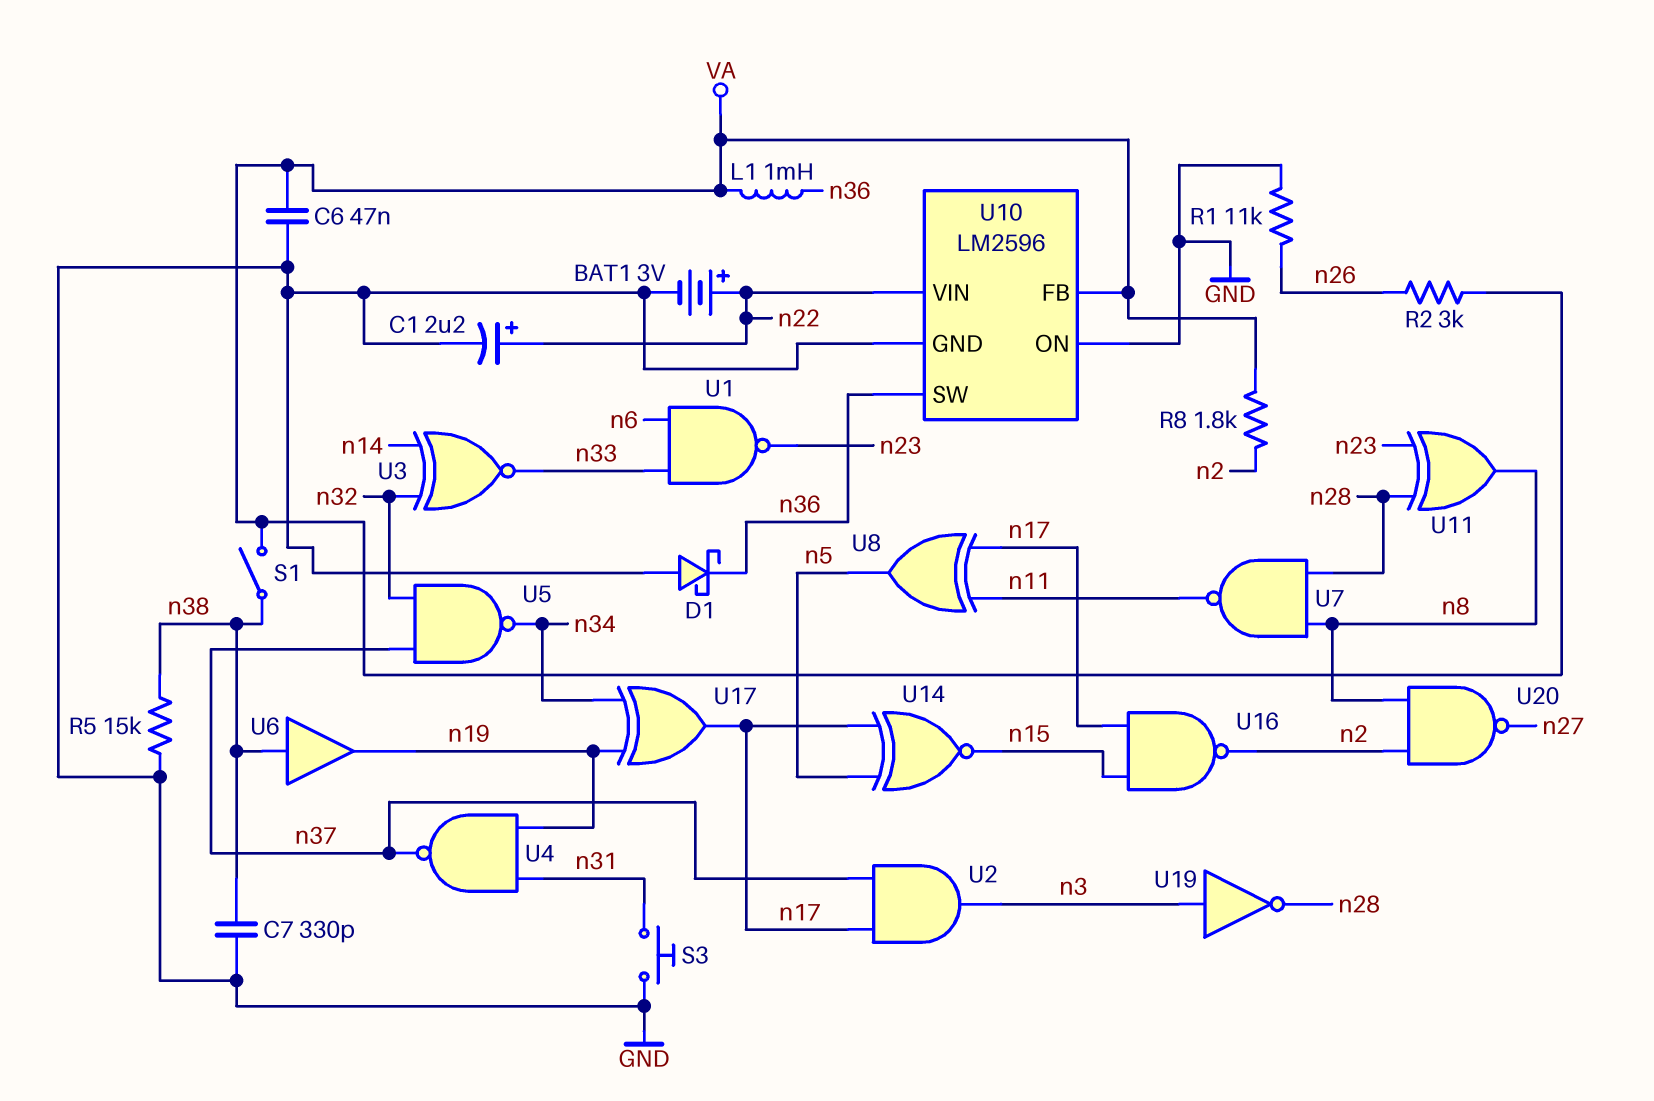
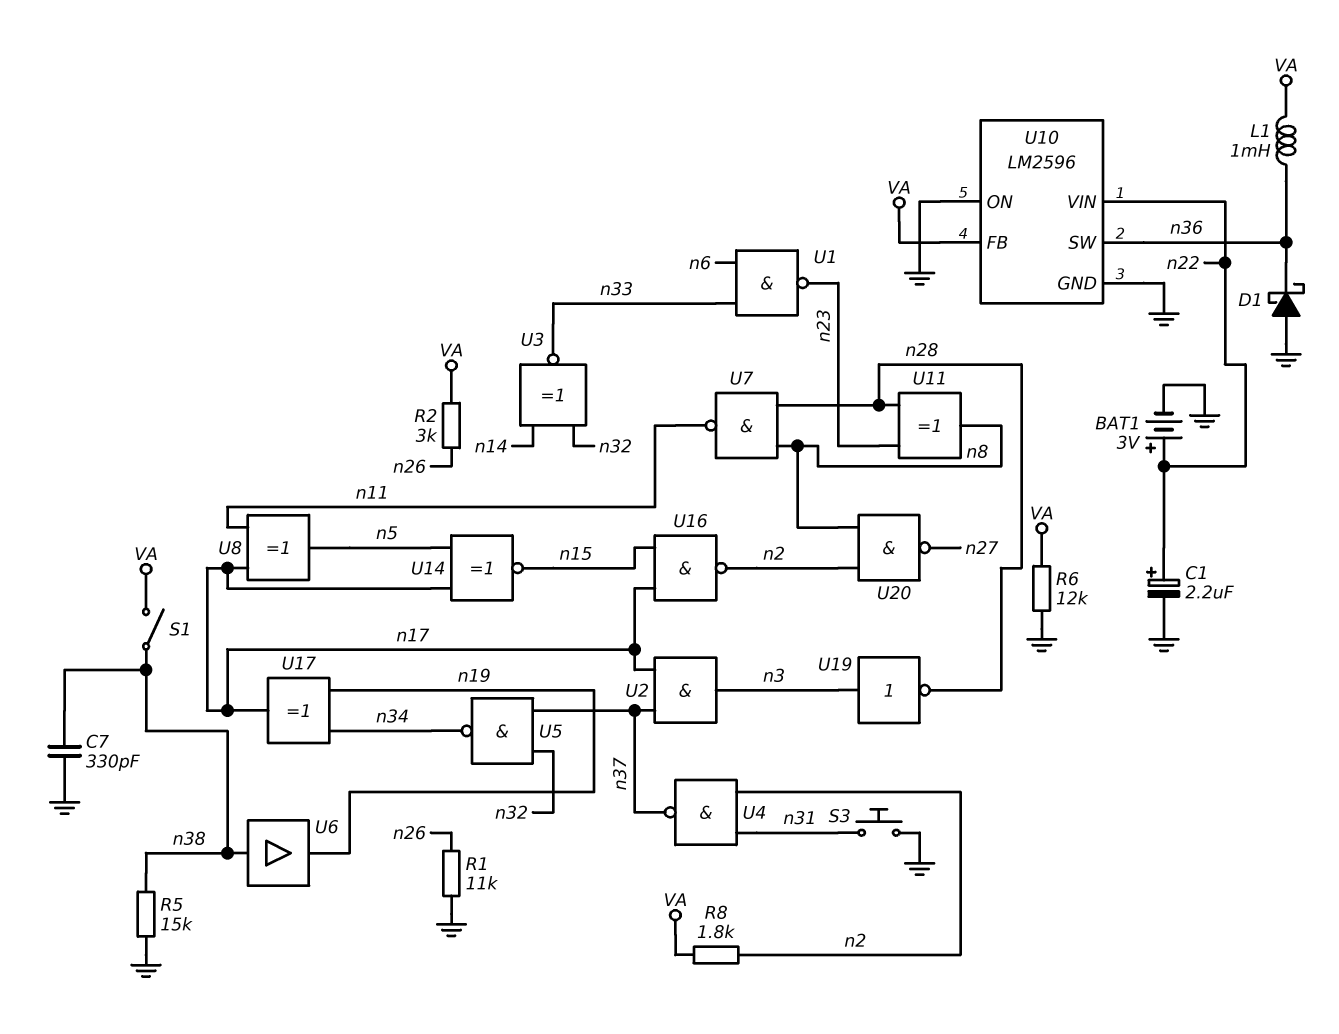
C6: 47nF (GND, VA) -> none
R6: none -> 12k (GND, VA)
U4: NAND (in n19, in n31, out n37) -> NAND (in n2, in n31, out n37)

